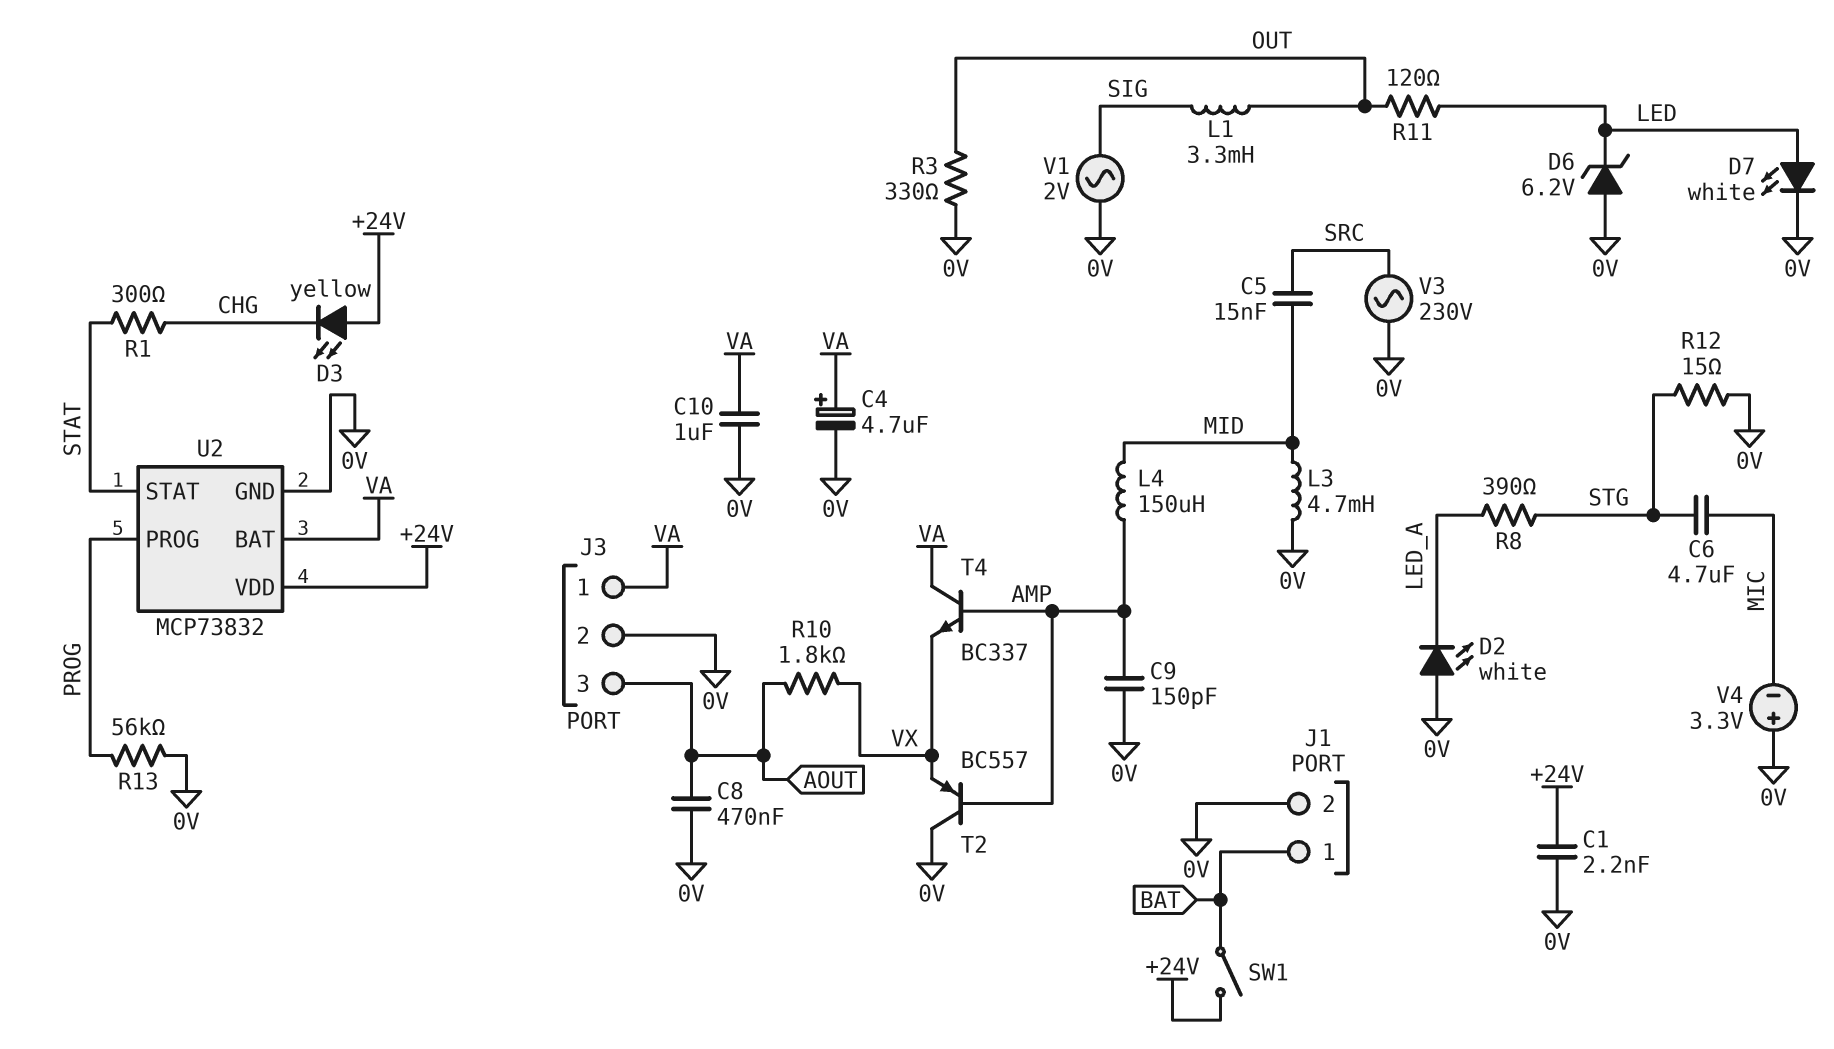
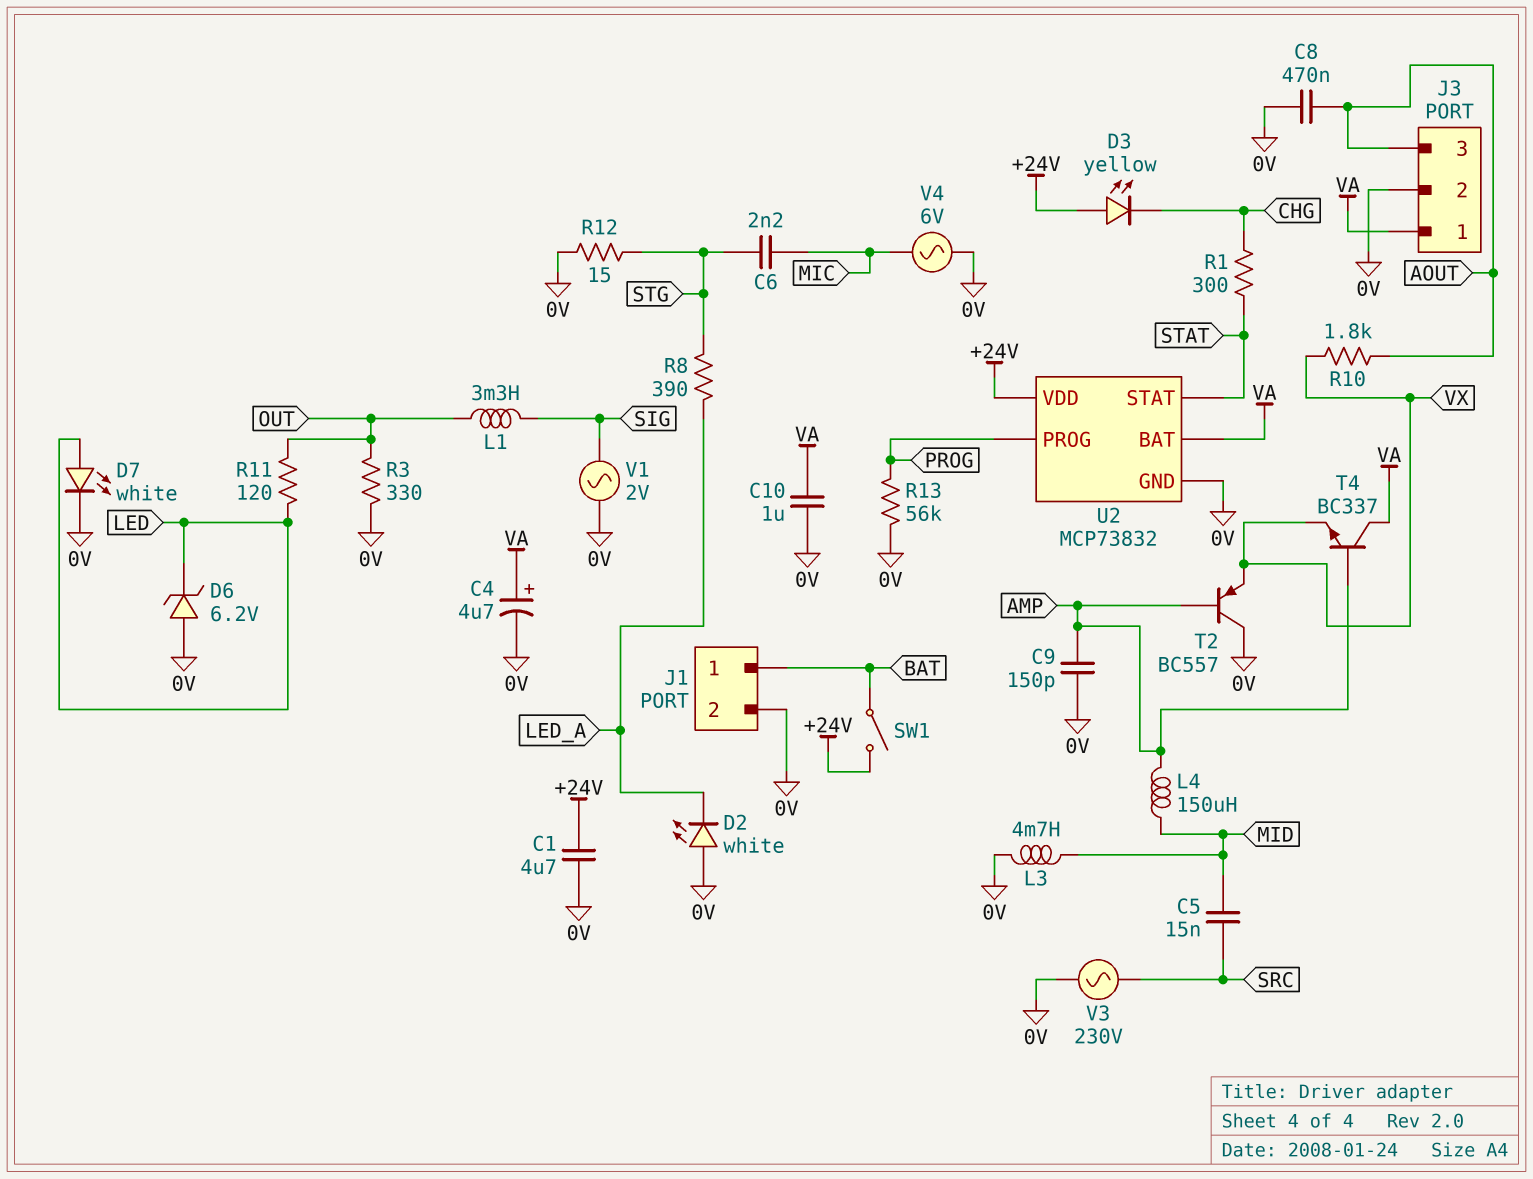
C1: 2.2nF (+24V, 0V) -> 4.7uF (+24V, 0V)
C6: 4.7uF (MIC, STG) -> 2.2nF (MIC, STG)
V4: 3.3V (plus 0V, minus MIC) -> AC 6V (0V, MIC)

